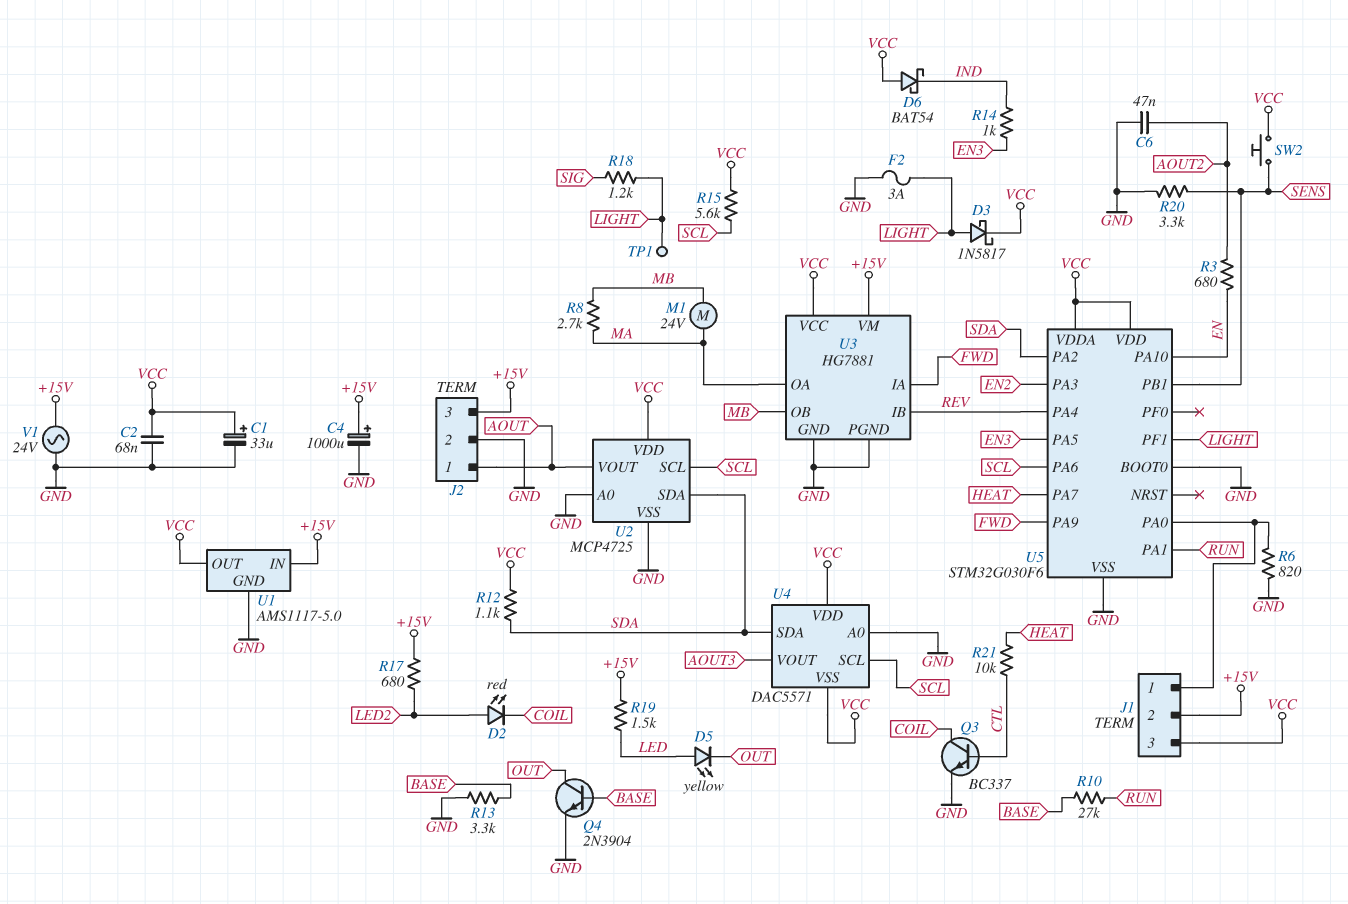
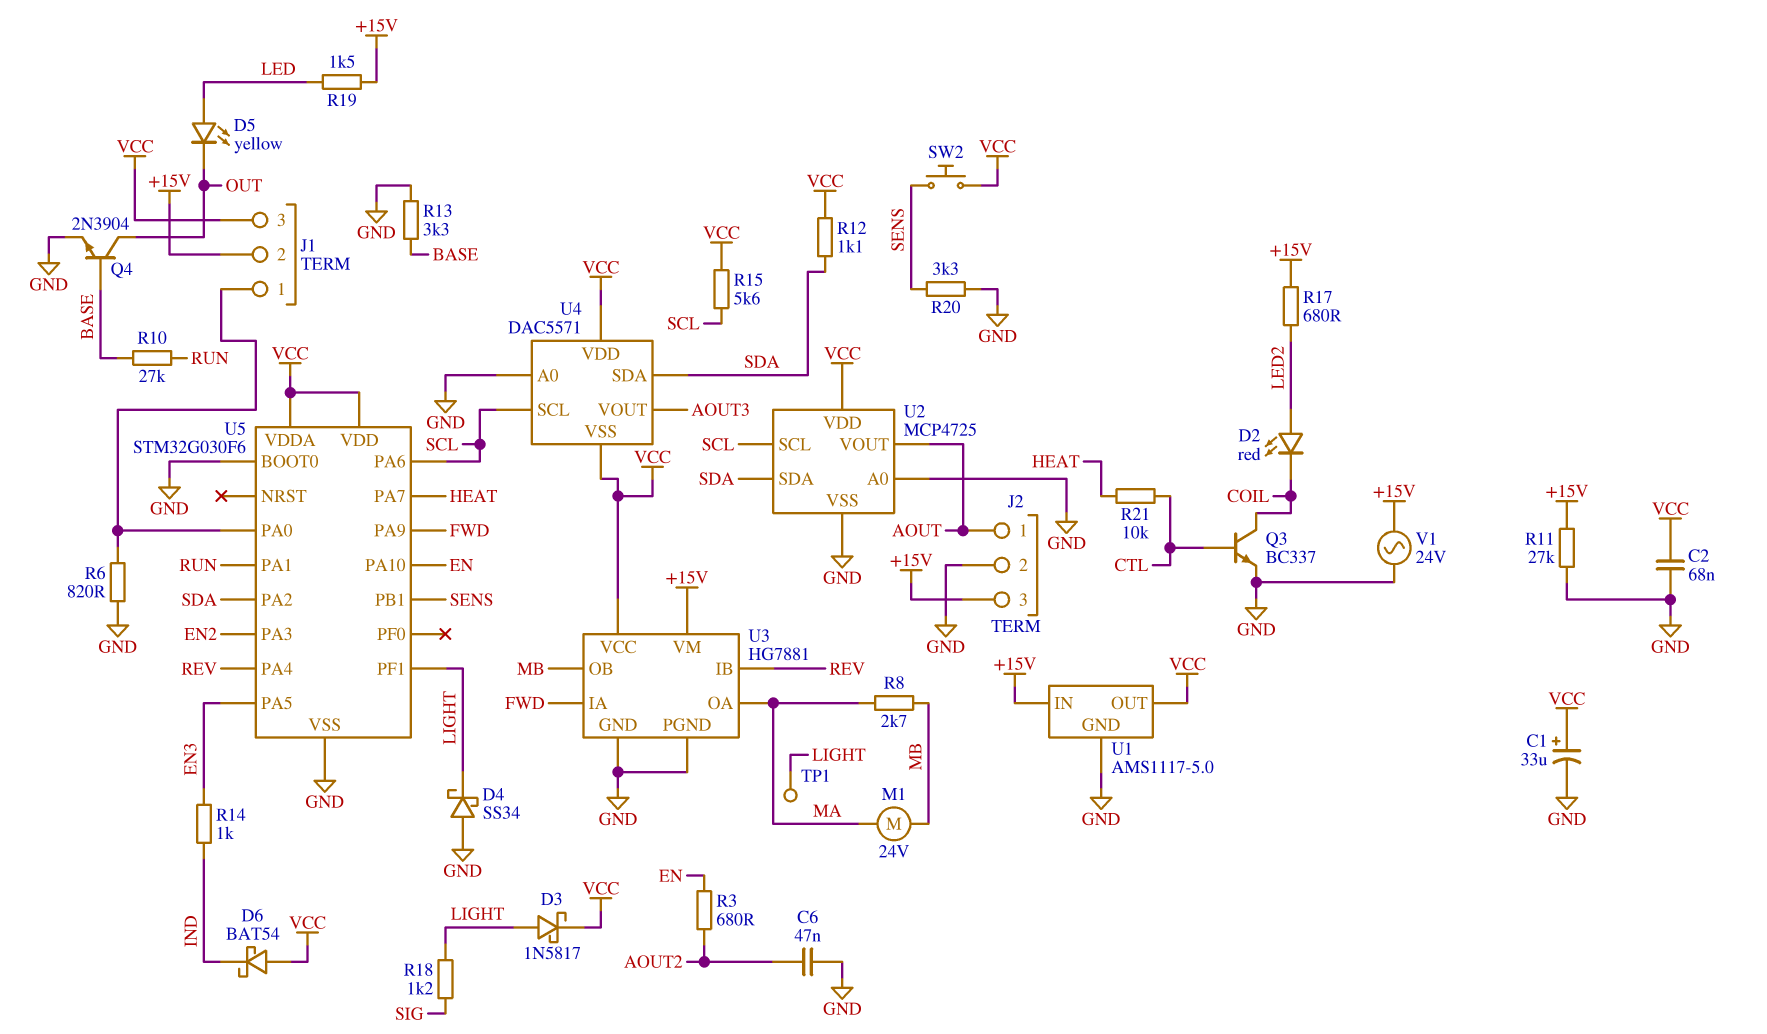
C4: 1000uF (plus +15V, minus GND) -> none
D4: none -> schottky SS34 (A GND, K LIGHT)
F2: 3A (GND, LIGHT) -> none
R11: none -> 27k (+15V, GND)

